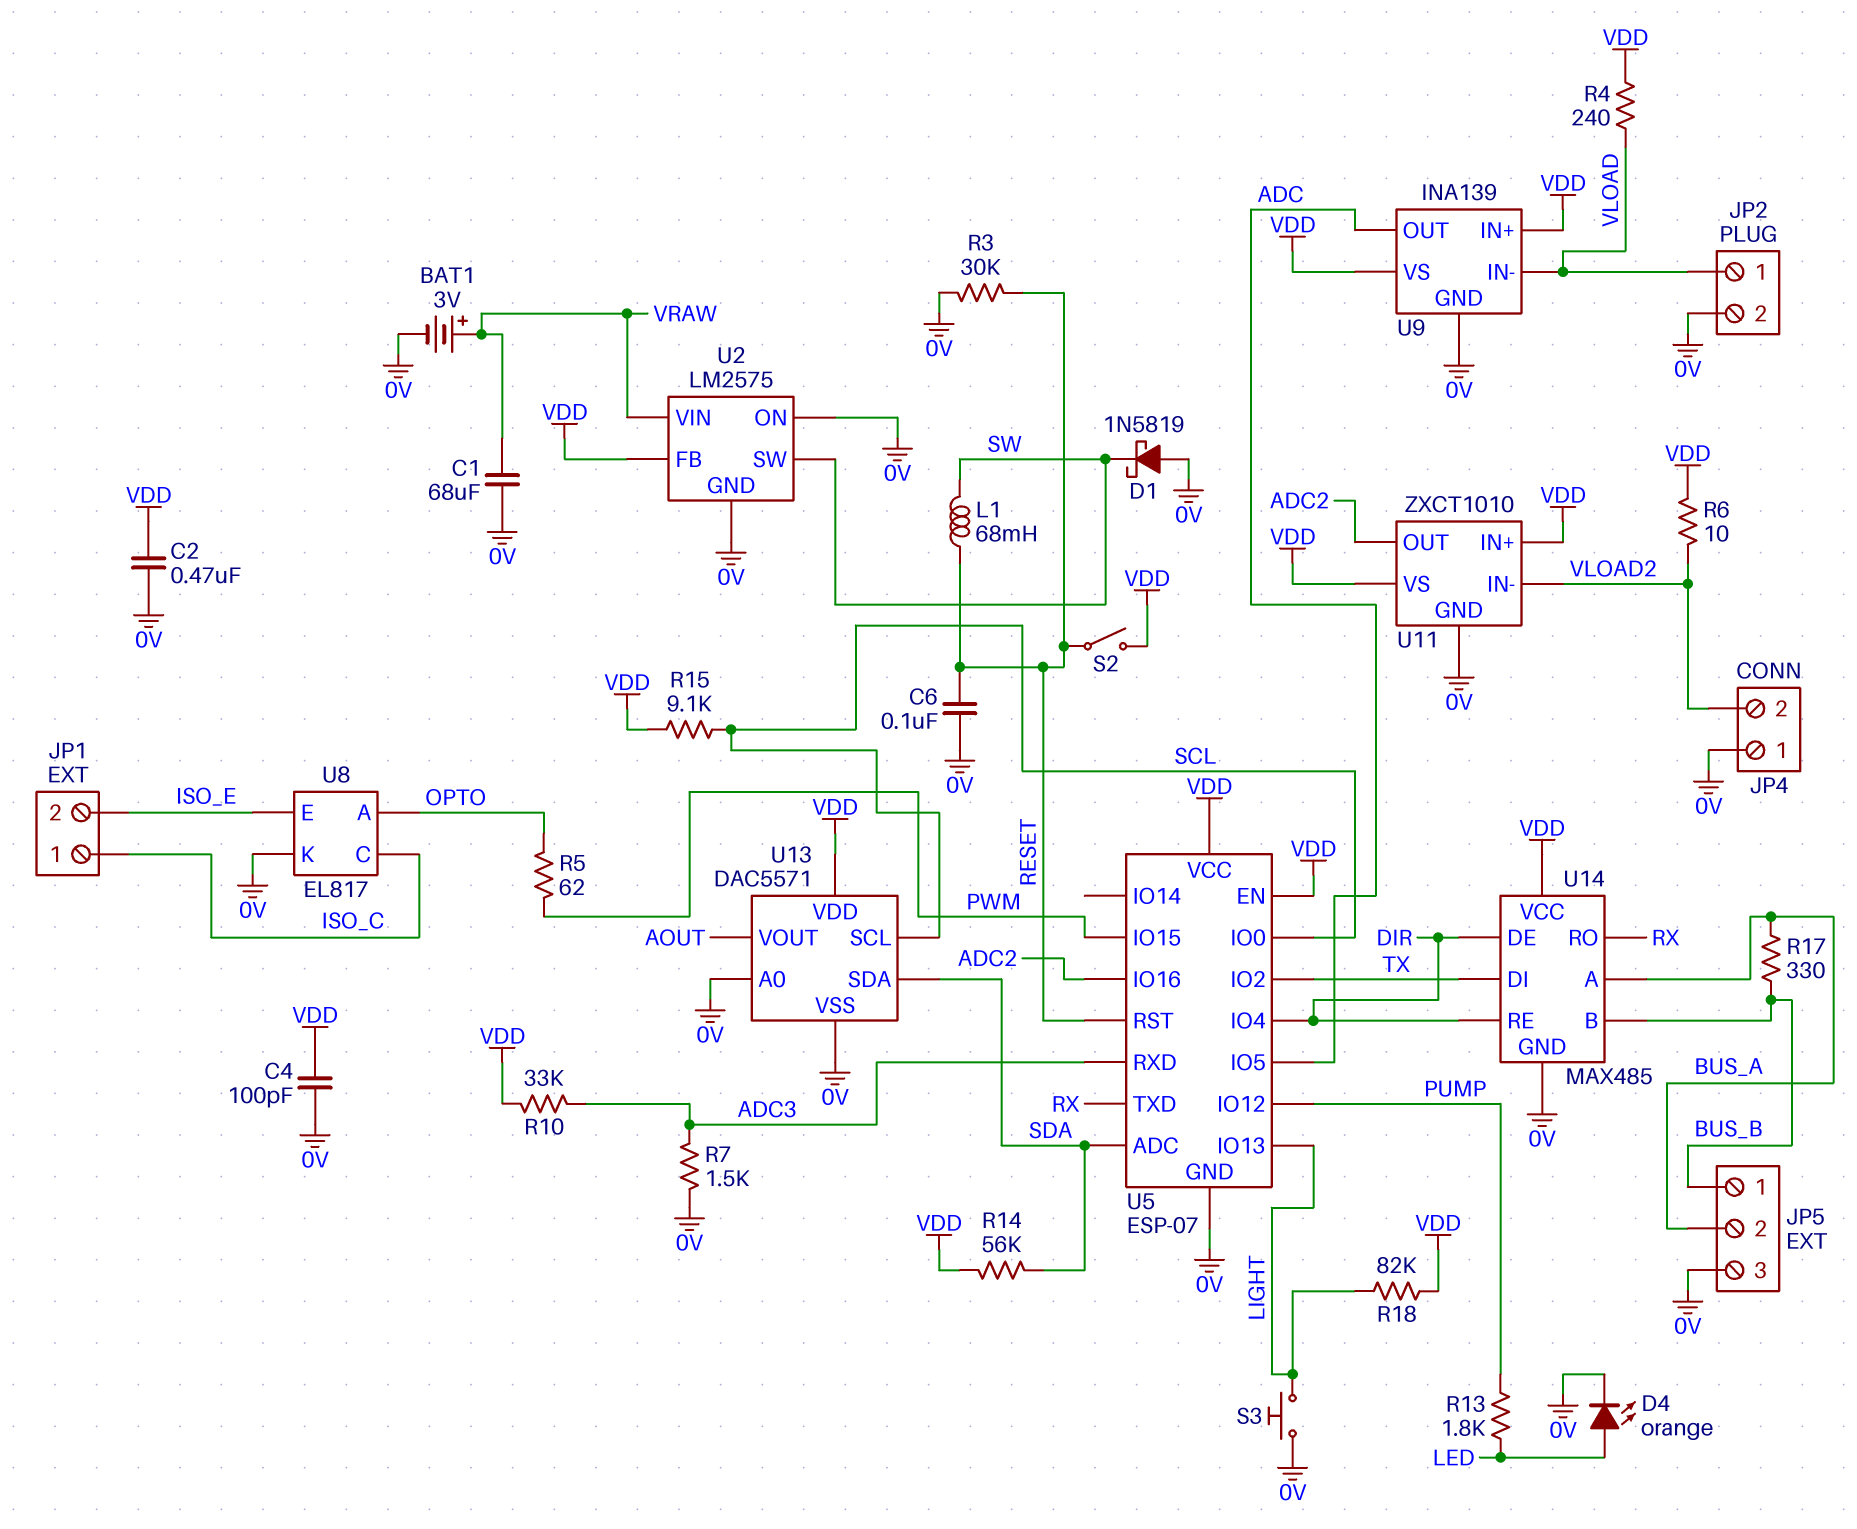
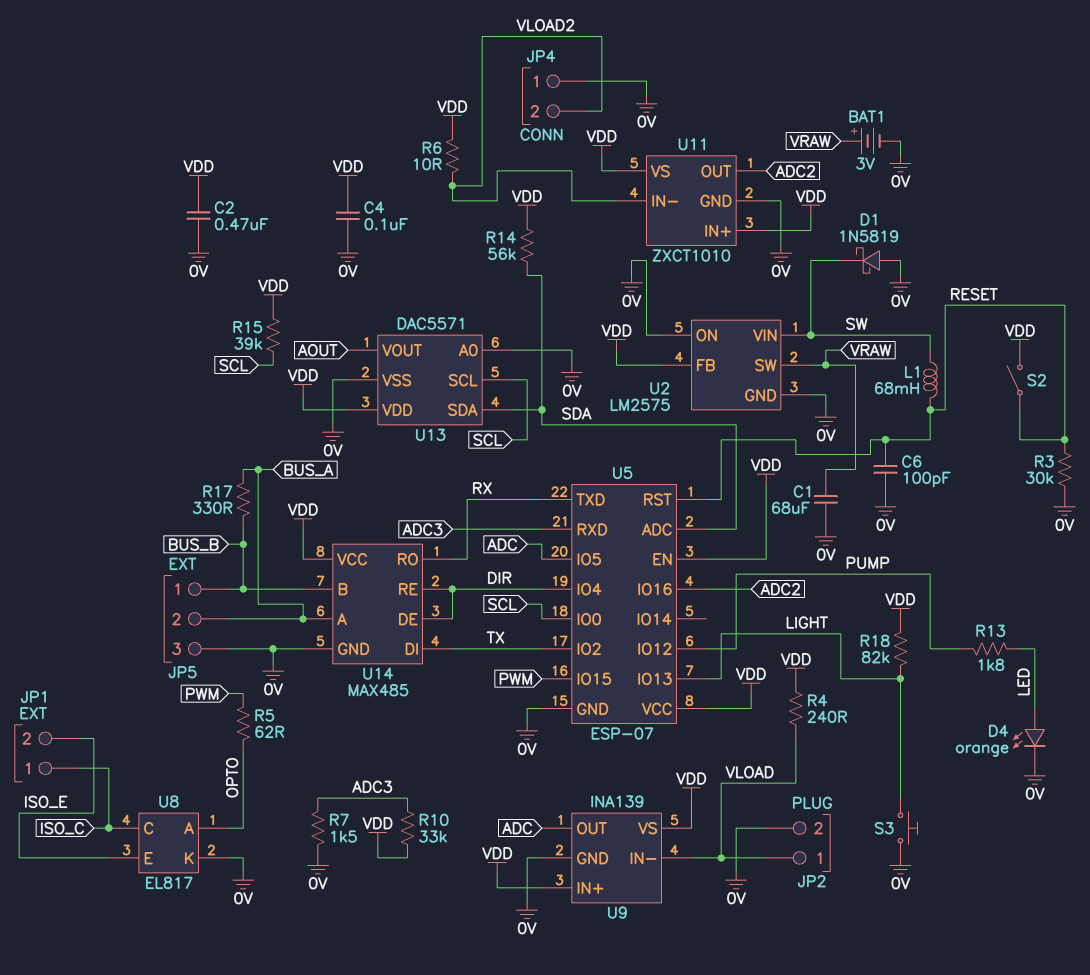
C4: 100pF (0V, VDD) -> 100nF (0V, VDD)
C6: 100nF (0V, RESET) -> 100pF (0V, RESET)
R15: 9.1k (SCL, VDD) -> 39k (SCL, VDD)
U2 pin SW: SW -> VRAW
U2 pin VIN: VRAW -> SW

